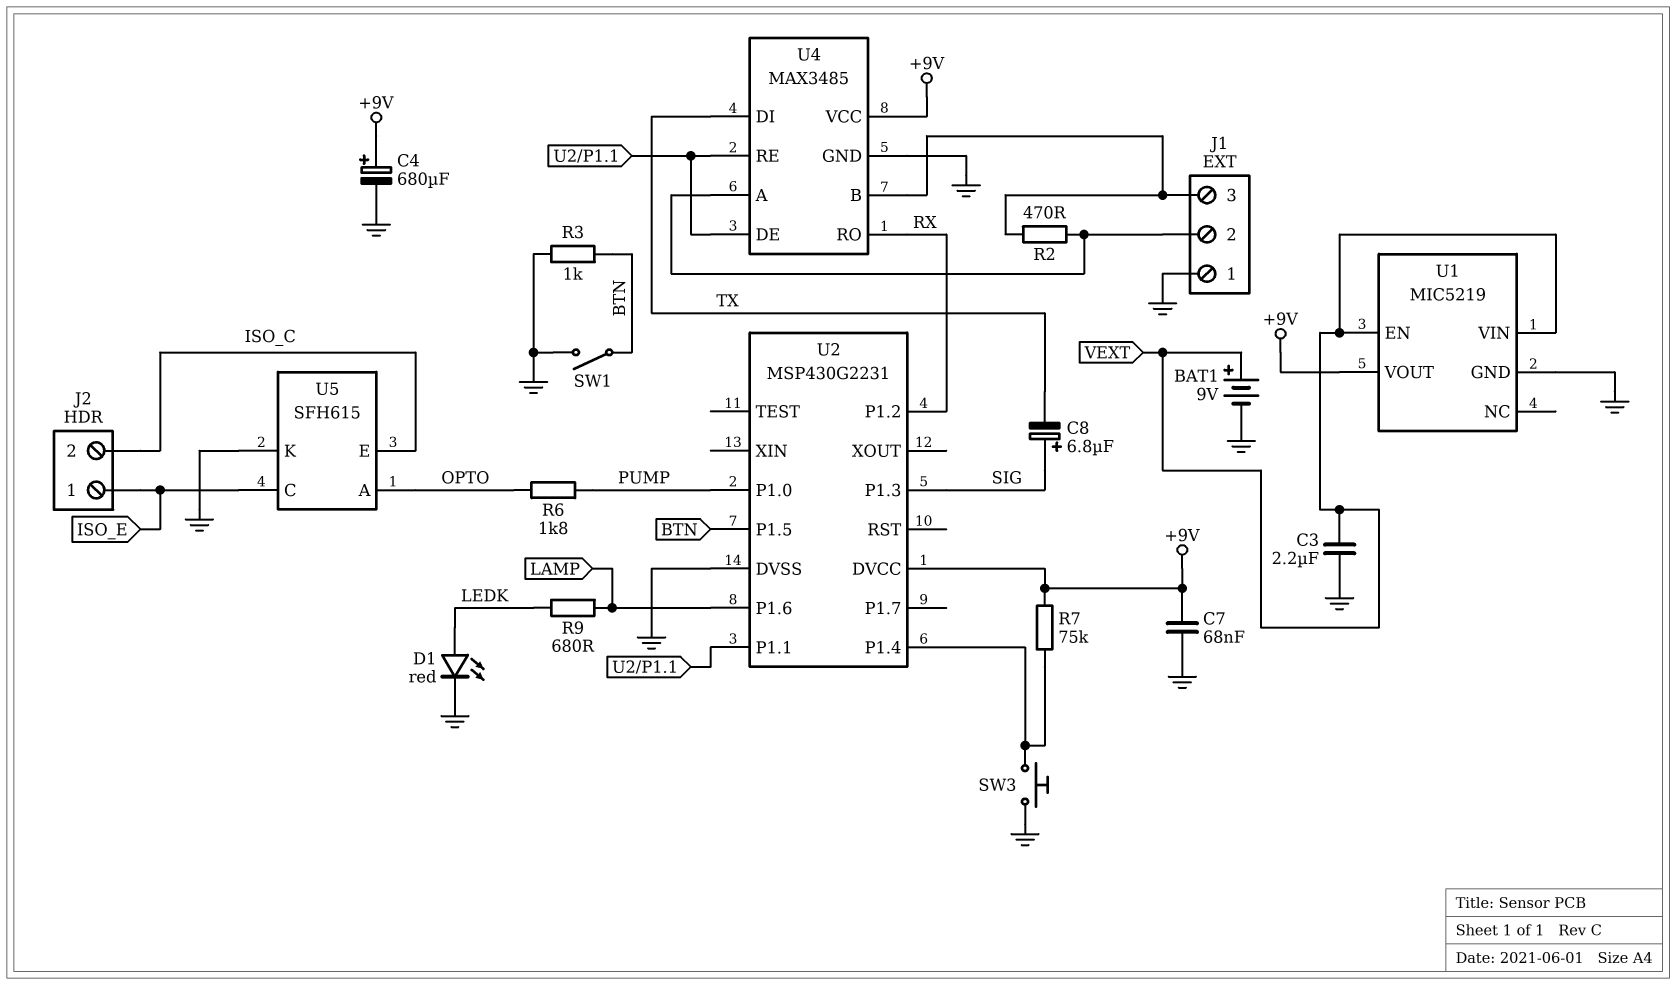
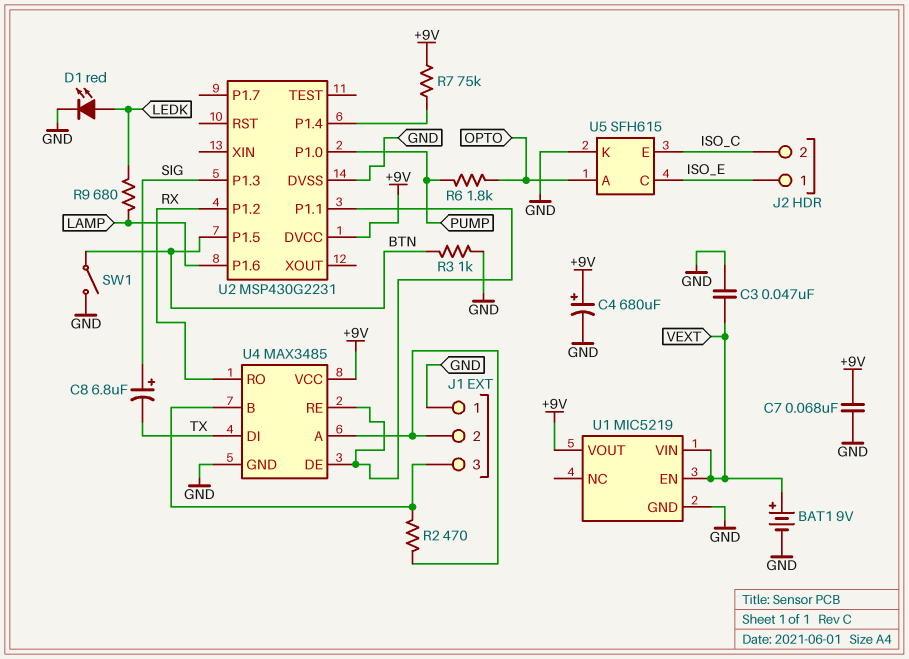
C3: 2.2uF (GND, VEXT) -> 47nF (GND, VEXT)
SW3: button (GND, U2/P1.4) -> none

